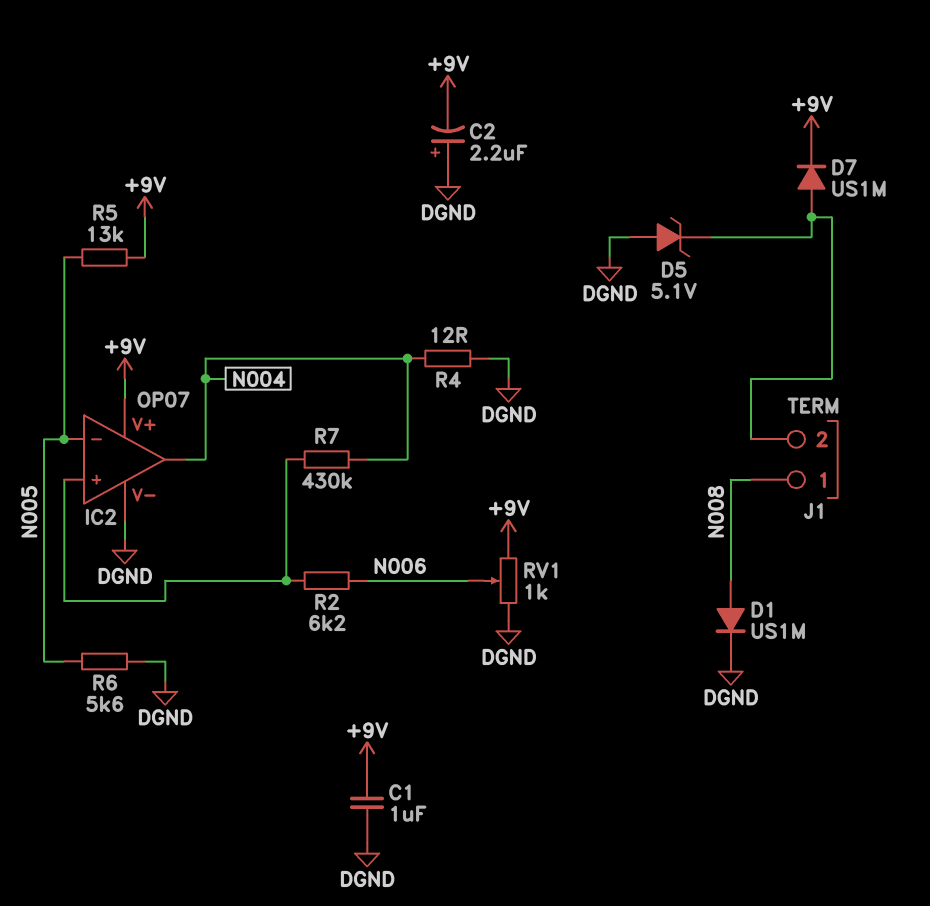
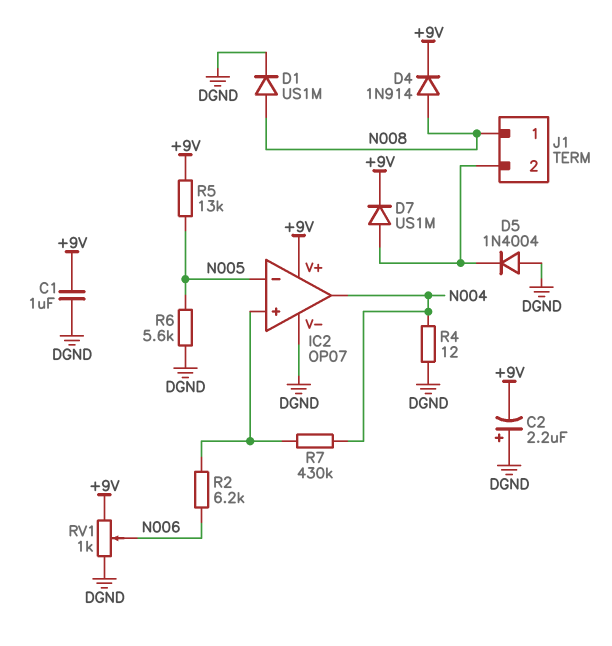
D4: none -> diode 1N914 (A N008, K +9V)
D5: zener 5.1V (A DGND, K J1/2) -> diode 1N4004 (A DGND, K J1/2)

